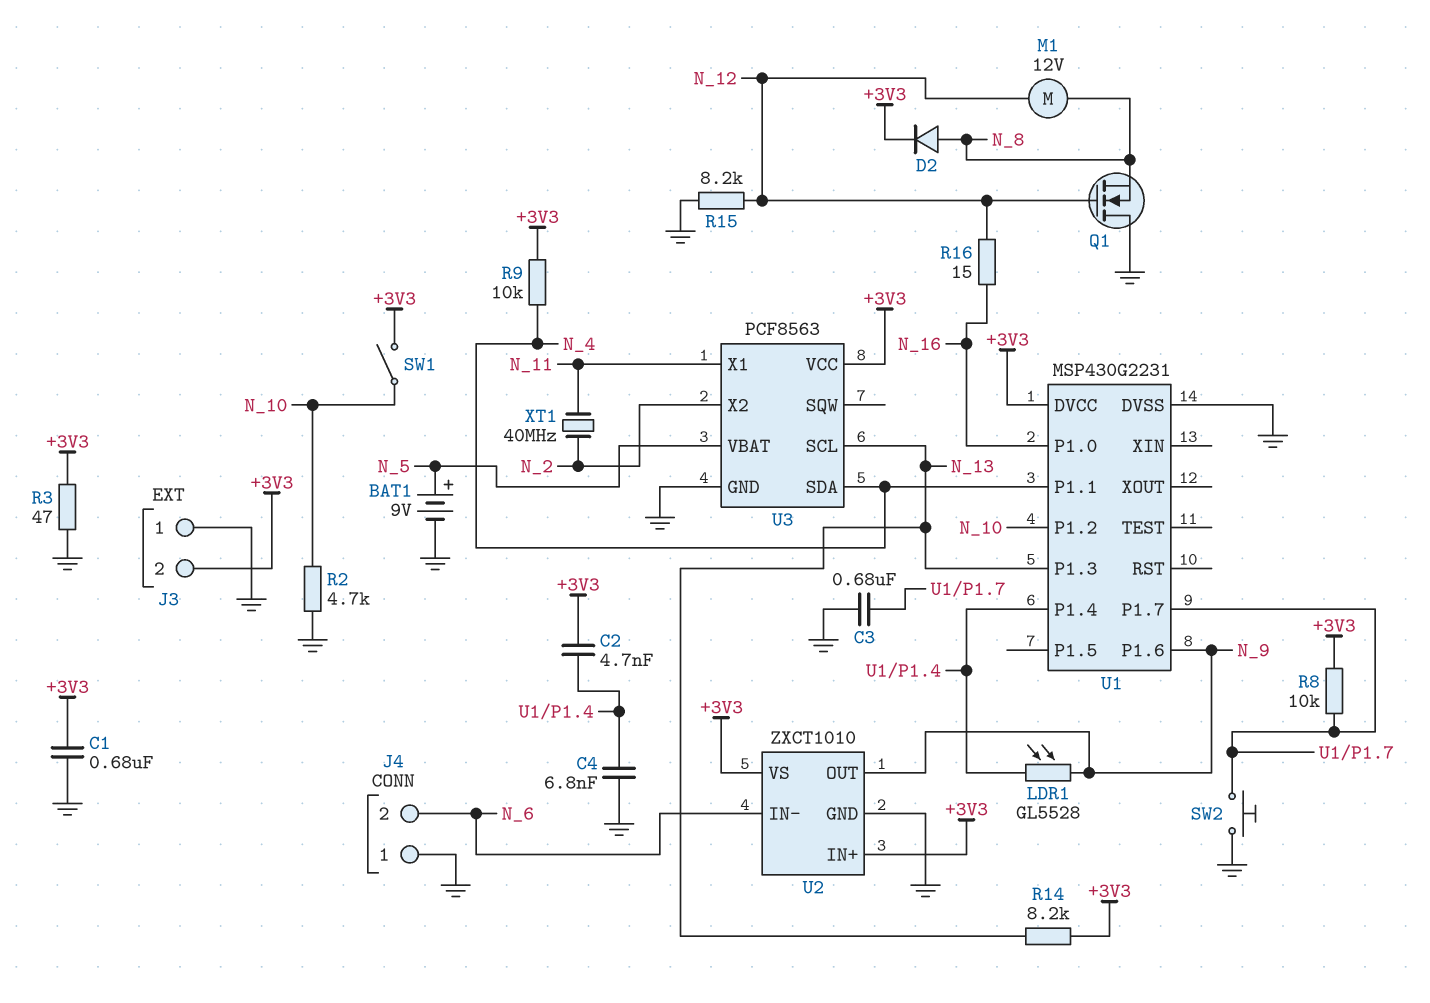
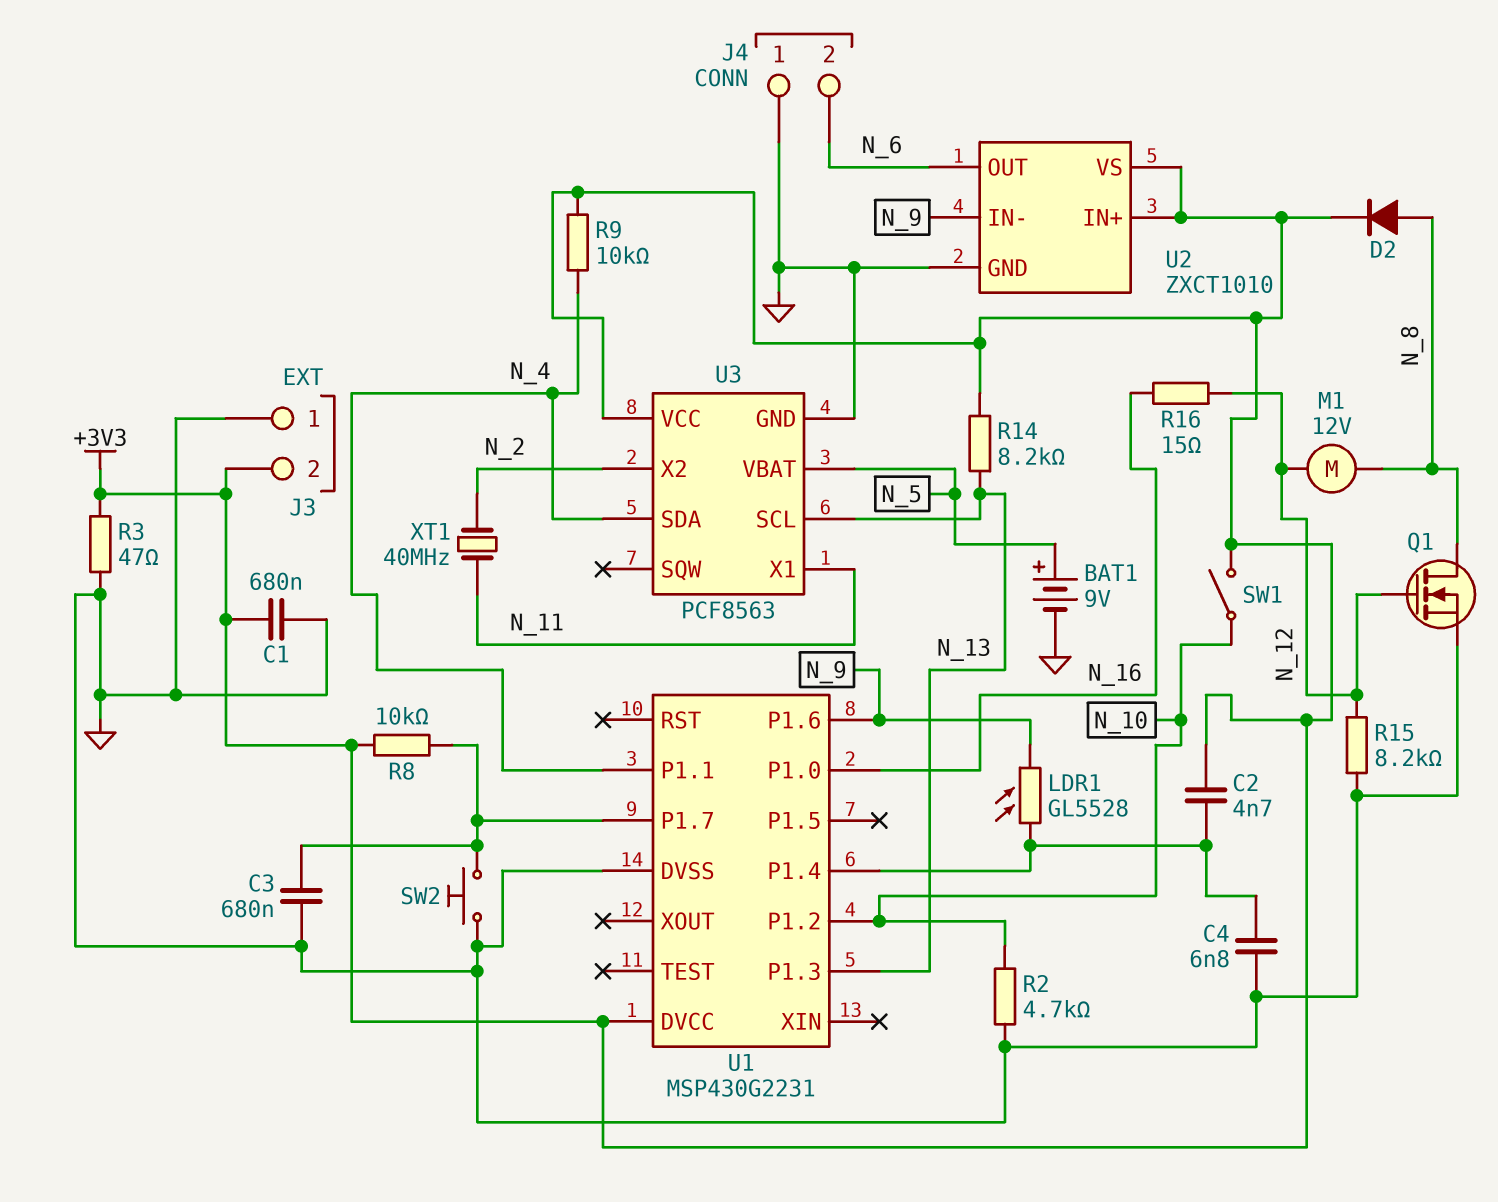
Q1: NMOS (G N_12, D GND, S N_8) -> NMOS (G N_12, D N_8, S GND)
U2 pin IN-: N_6 -> N_9
U2 pin OUT: N_9 -> N_6

